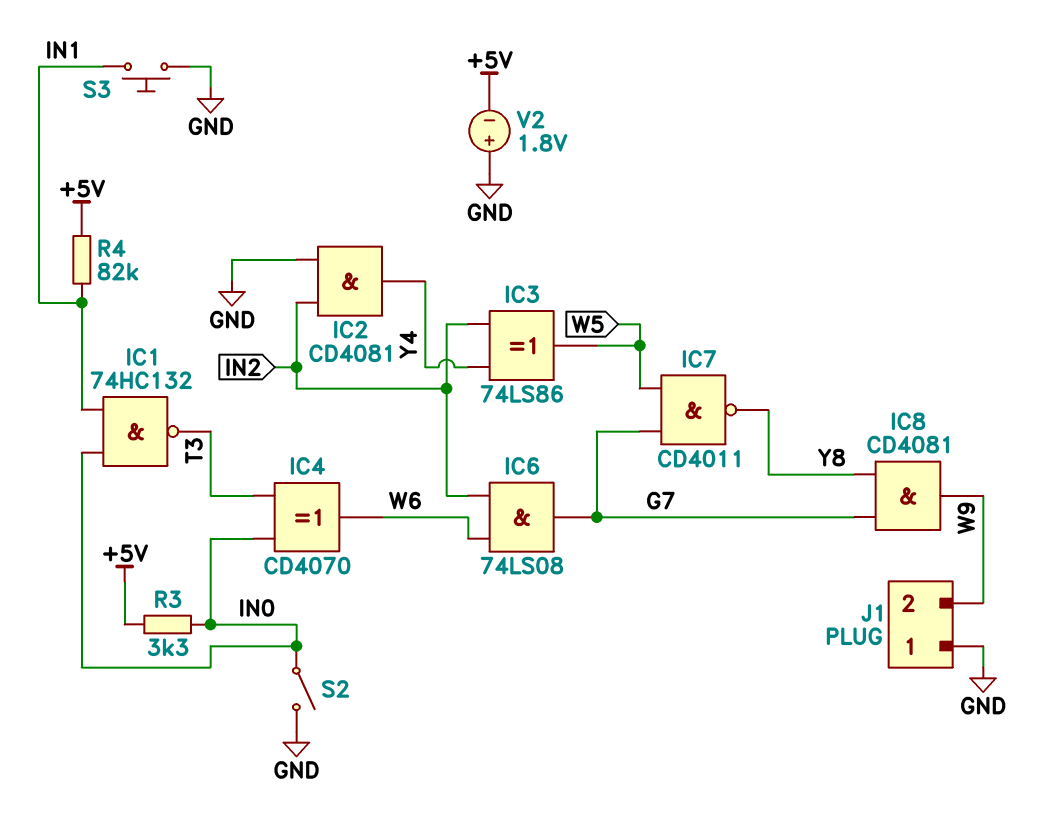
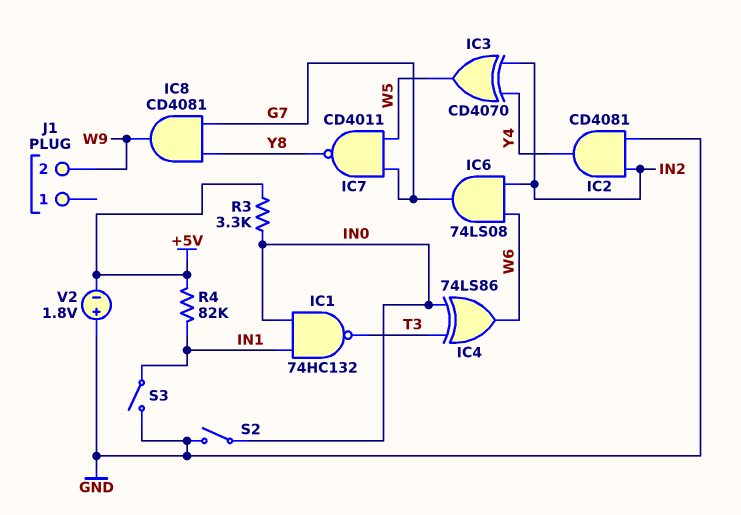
IC3: XOR 74LS86 (in IN2, in Y4, out W5) -> XOR CD4070 (in IN2, in Y4, out W5)
IC4: XOR CD4070 (in IN0, in T3, out W6) -> XOR 74LS86 (in IN0, in T3, out W6)
J1 pin 1: GND -> none
S3: button (GND, IN1) -> switch (GND, IN1)

